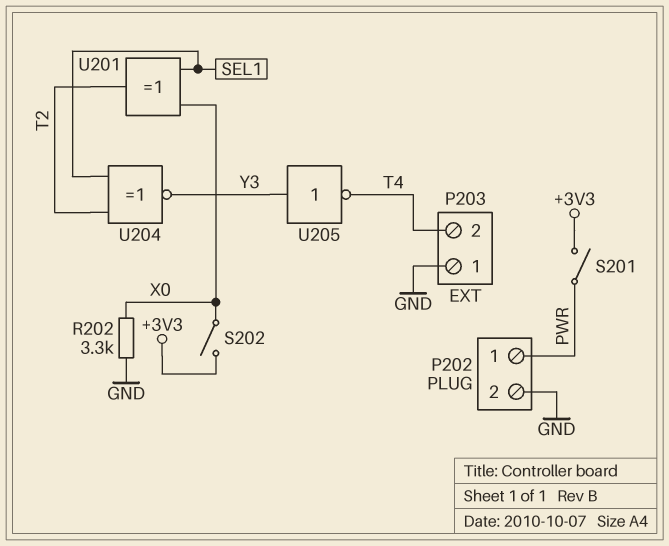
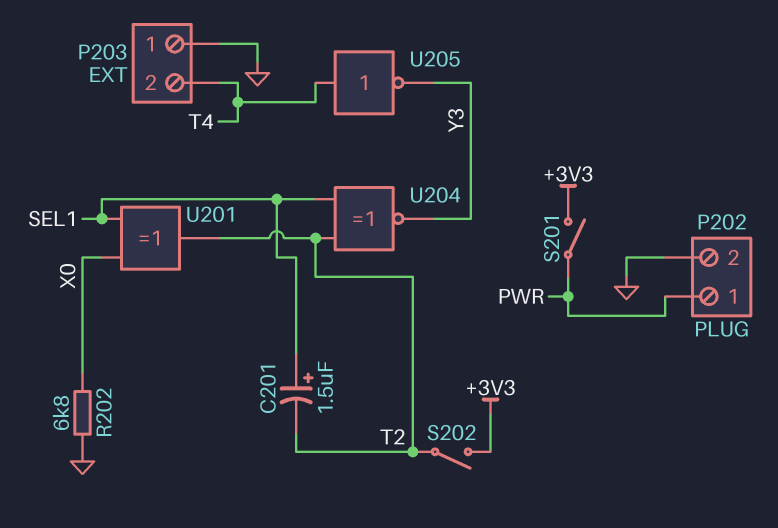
C201: none -> 1.5uF (plus SEL1, minus T2)
R202: 3.3k (GND, X0) -> 6.8k (GND, X0)
S202: switch (+3V3, X0) -> switch (+3V3, T2)
U205: NOT (in Y3, out T4) -> NOT (in T4, out Y3)

